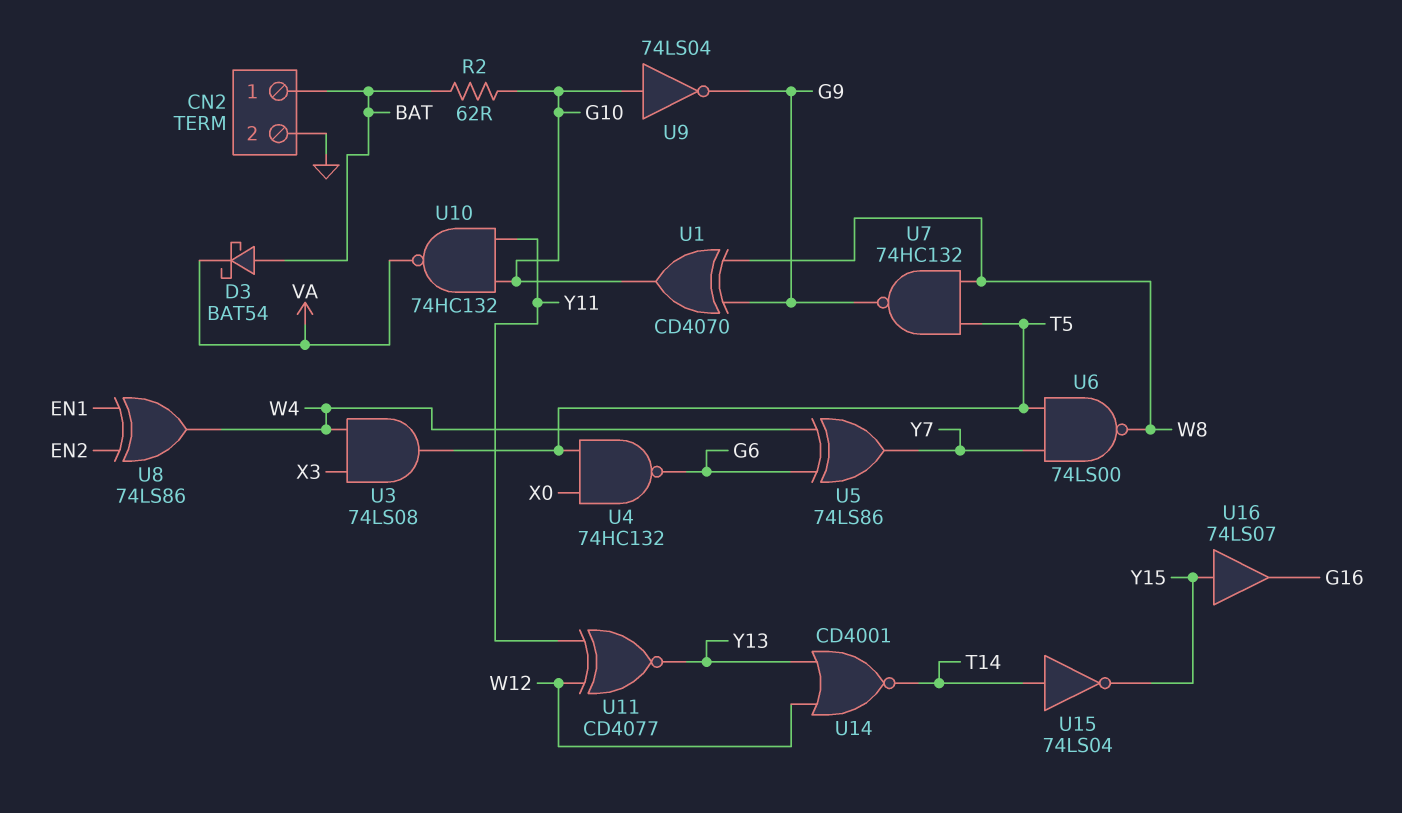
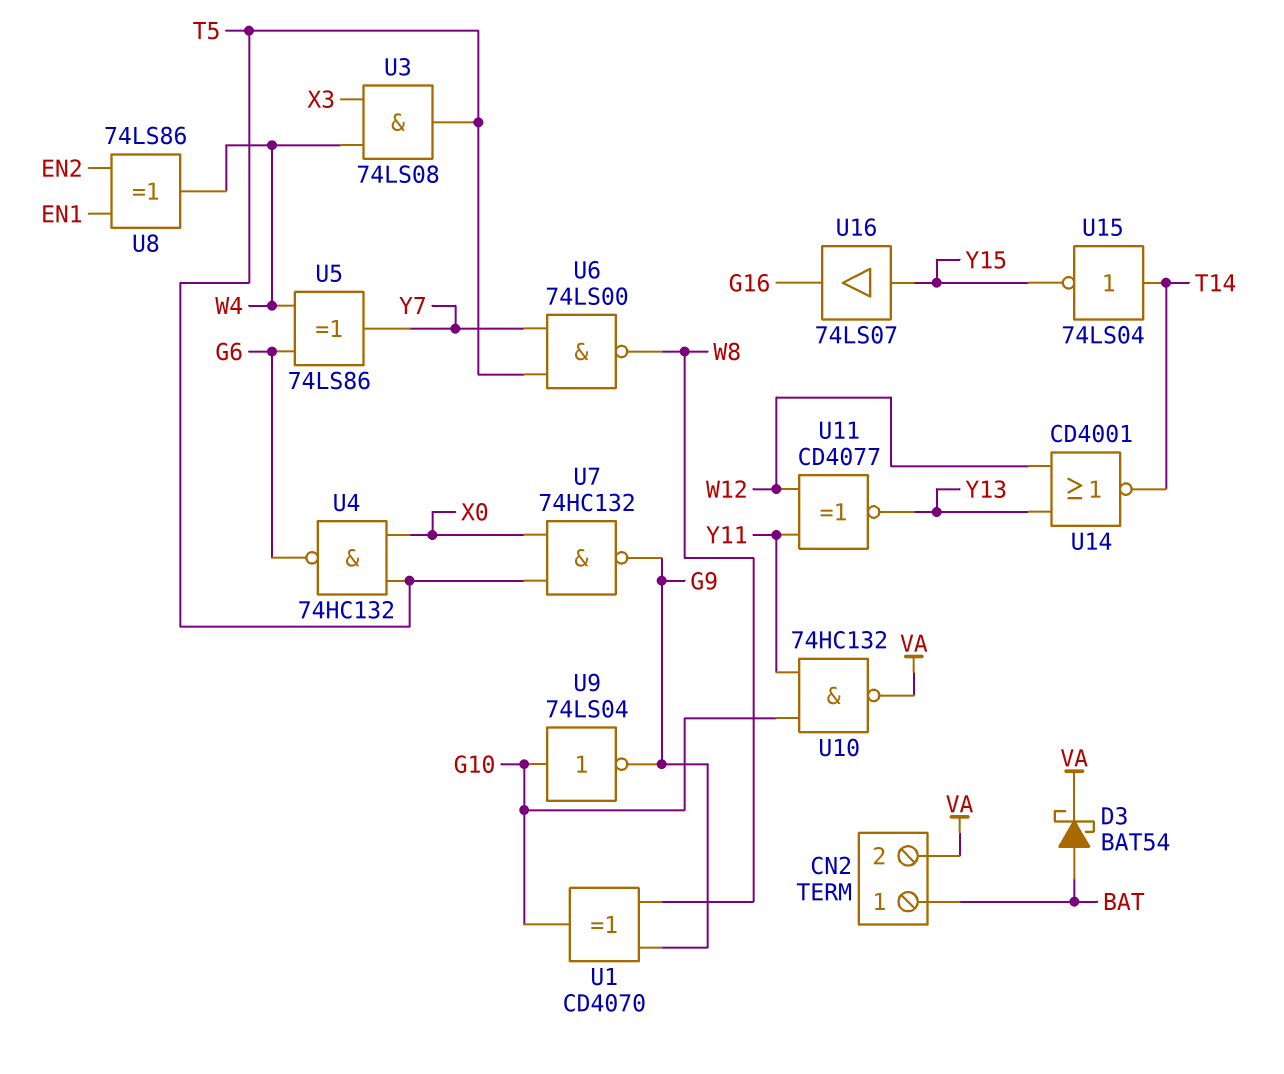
CN2 pin 2: GND -> VA
R2: 62 (BAT, G10) -> none
U7: NAND 74HC132 (in T5, in W8, out G9) -> NAND 74HC132 (in T5, in X0, out G9)

